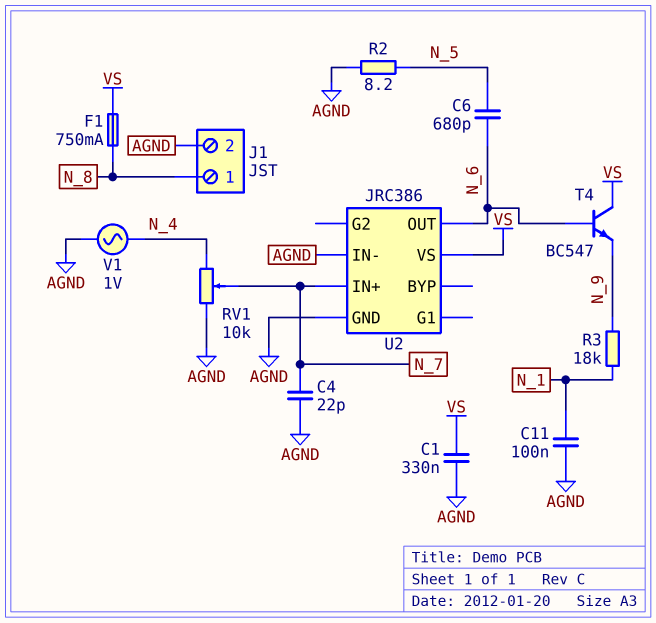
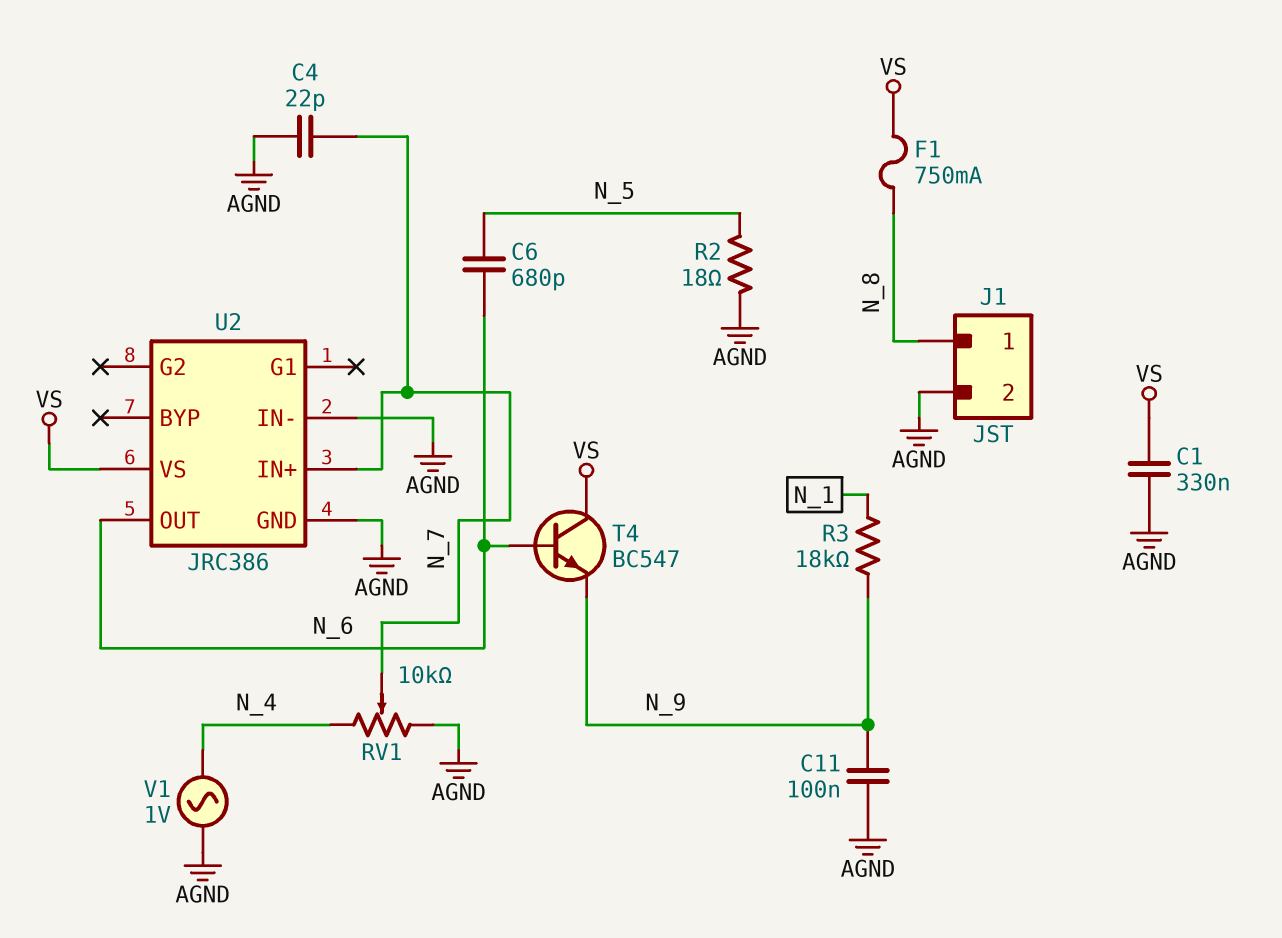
C11: 100nF (AGND, N_1) -> 100nF (AGND, N_9)
R2: 8.2 (AGND, N_5) -> 18 (AGND, N_5)

